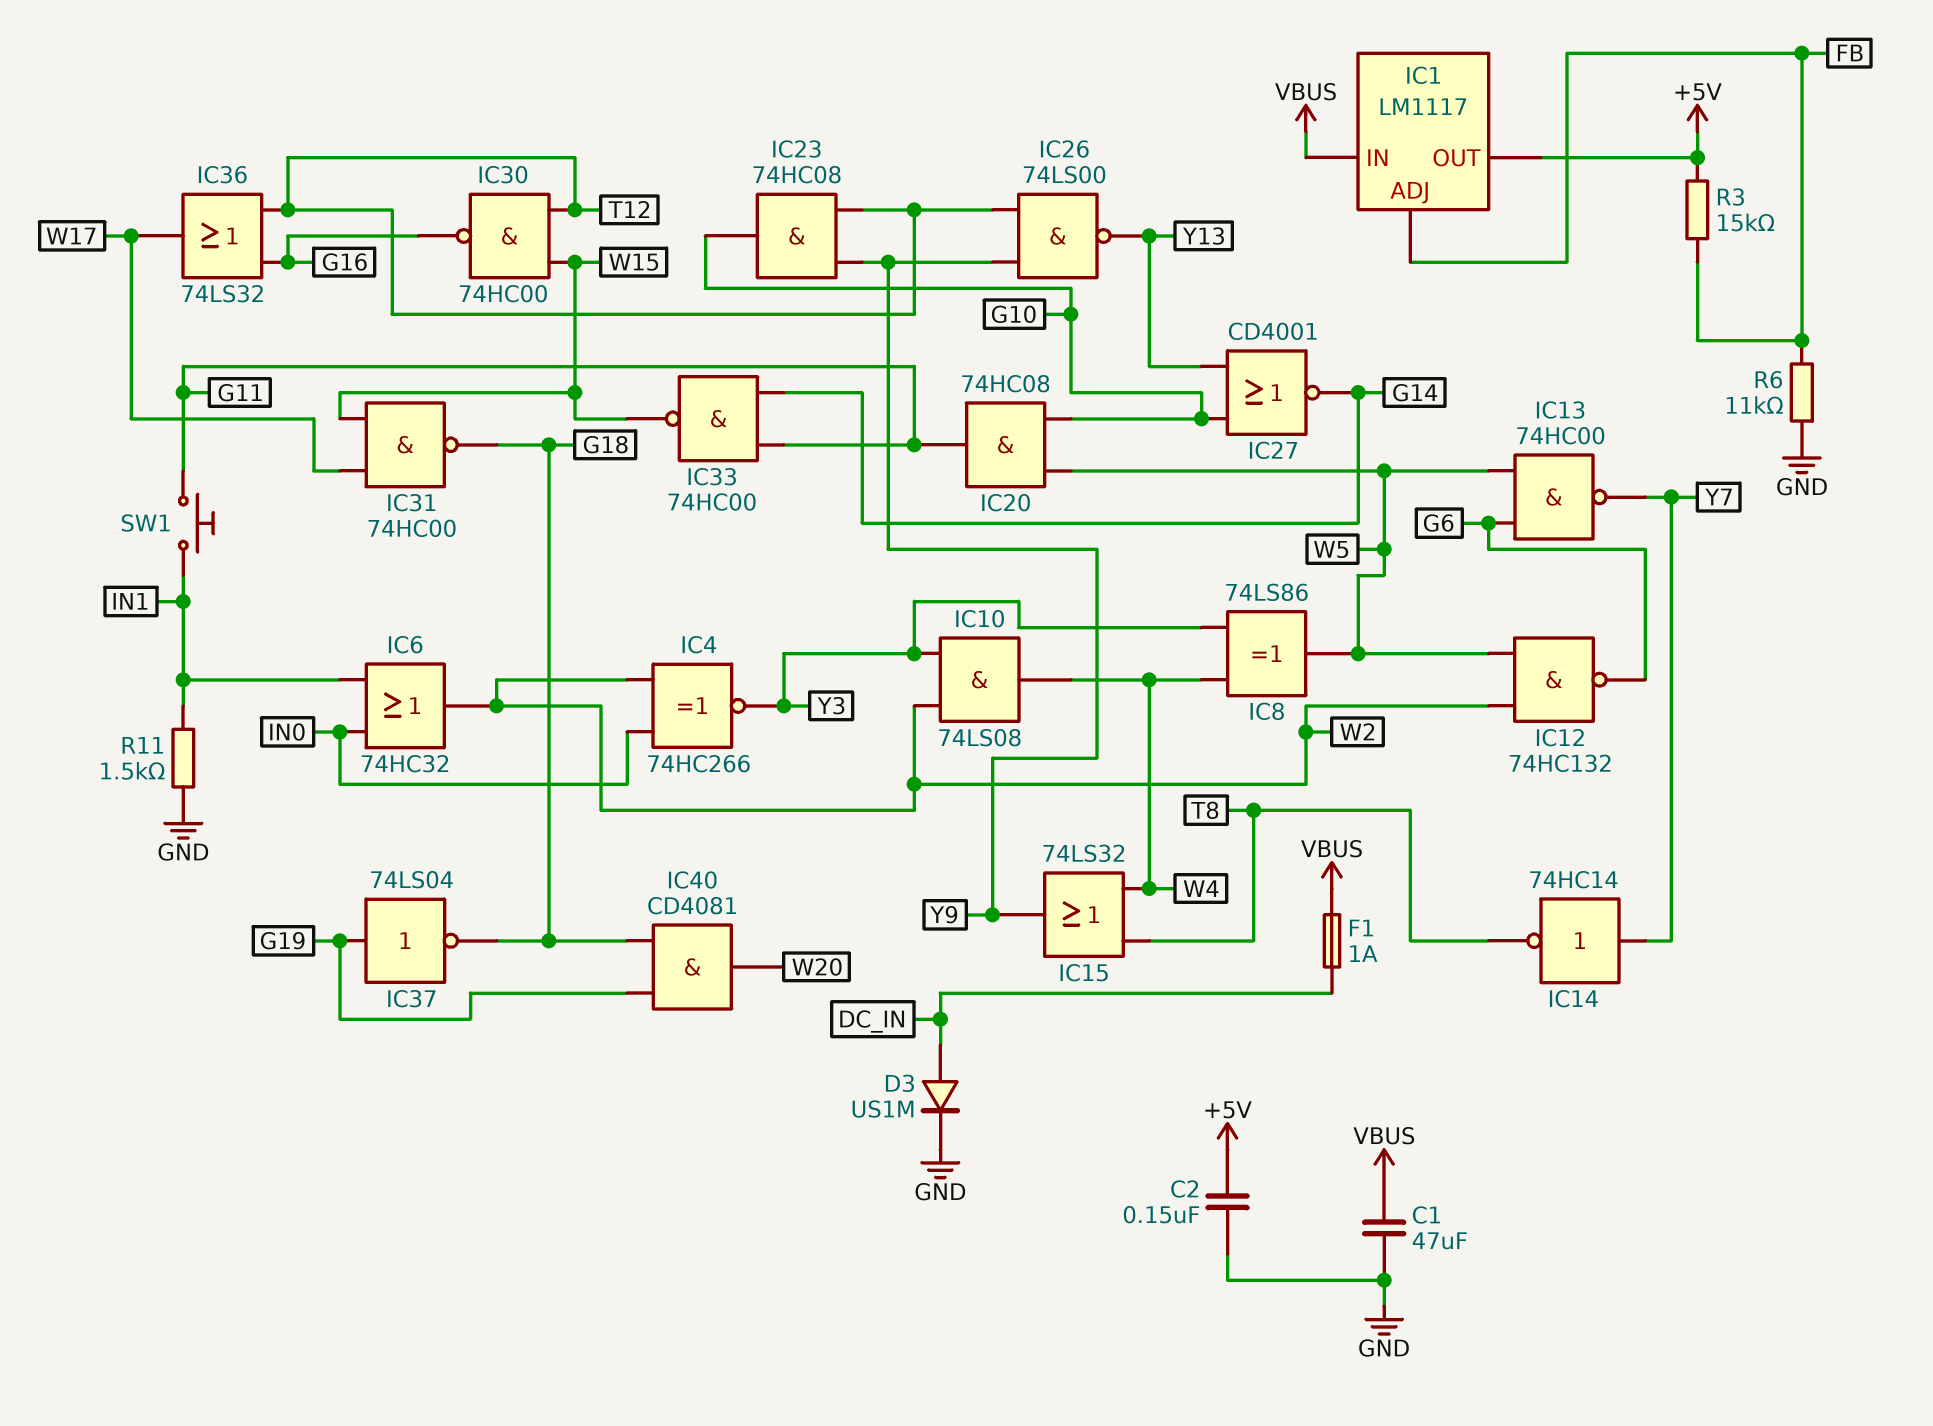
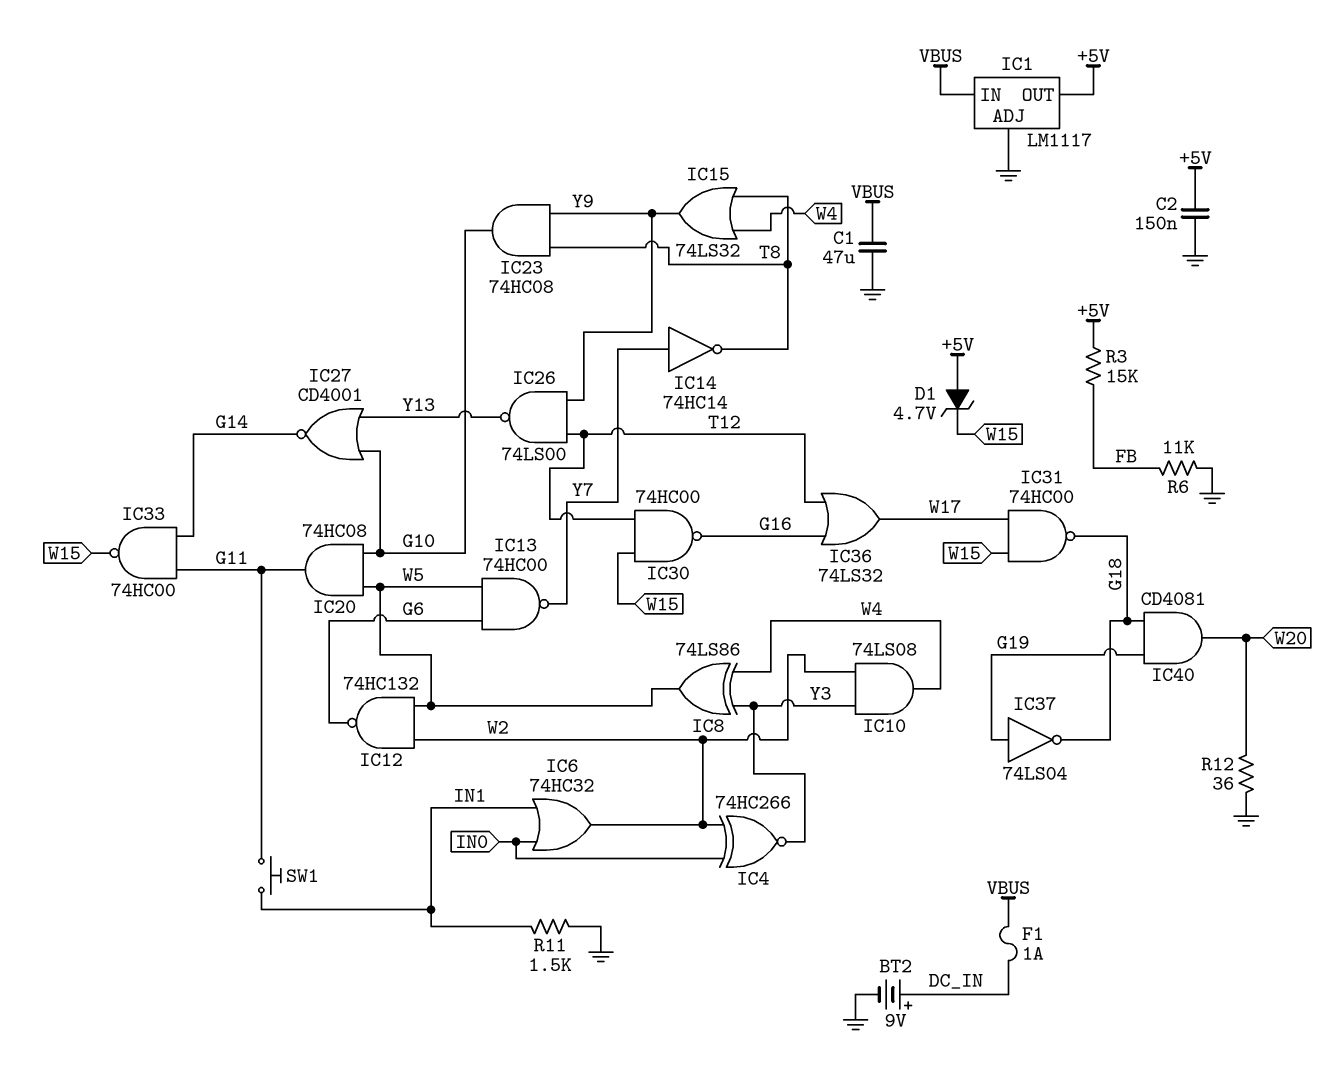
BT2: none -> 9V (plus DC_IN, minus GND)
D1: none -> zener 4.7V (A +5V, K W15)
D3: diode US1M (A DC_IN, K GND) -> none
IC1 pin ADJ: FB -> GND
IC23: AND 74HC08 (in T12, in Y9, out G10) -> AND 74HC08 (in T8, in Y9, out G10)
R12: none -> 36 (GND, W20)

